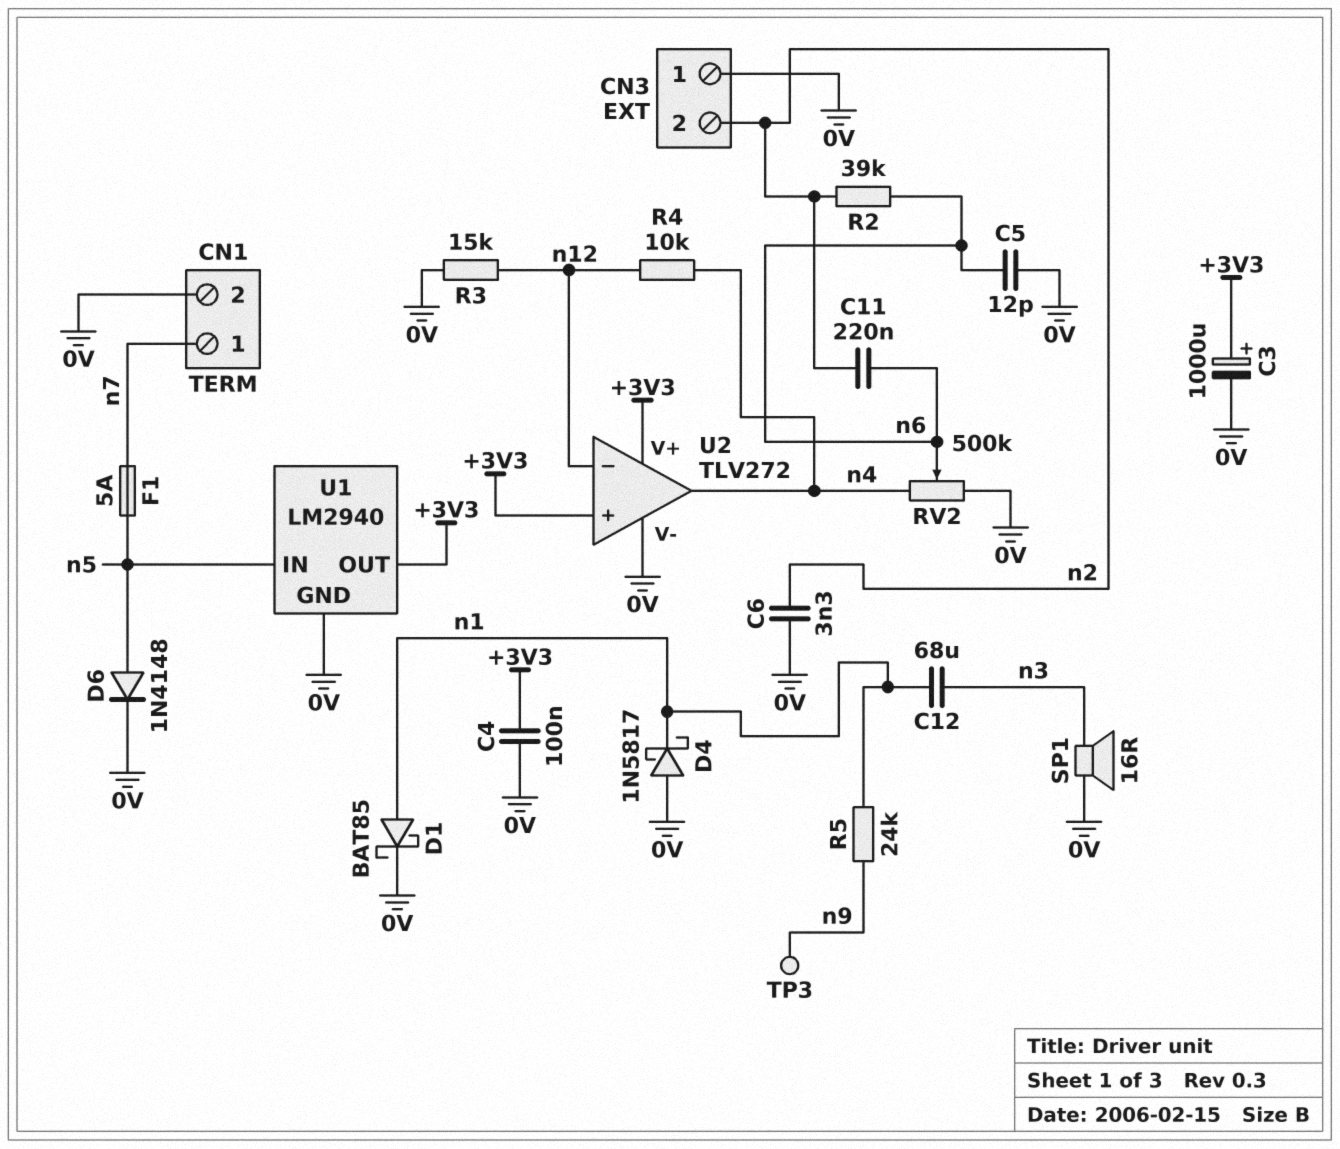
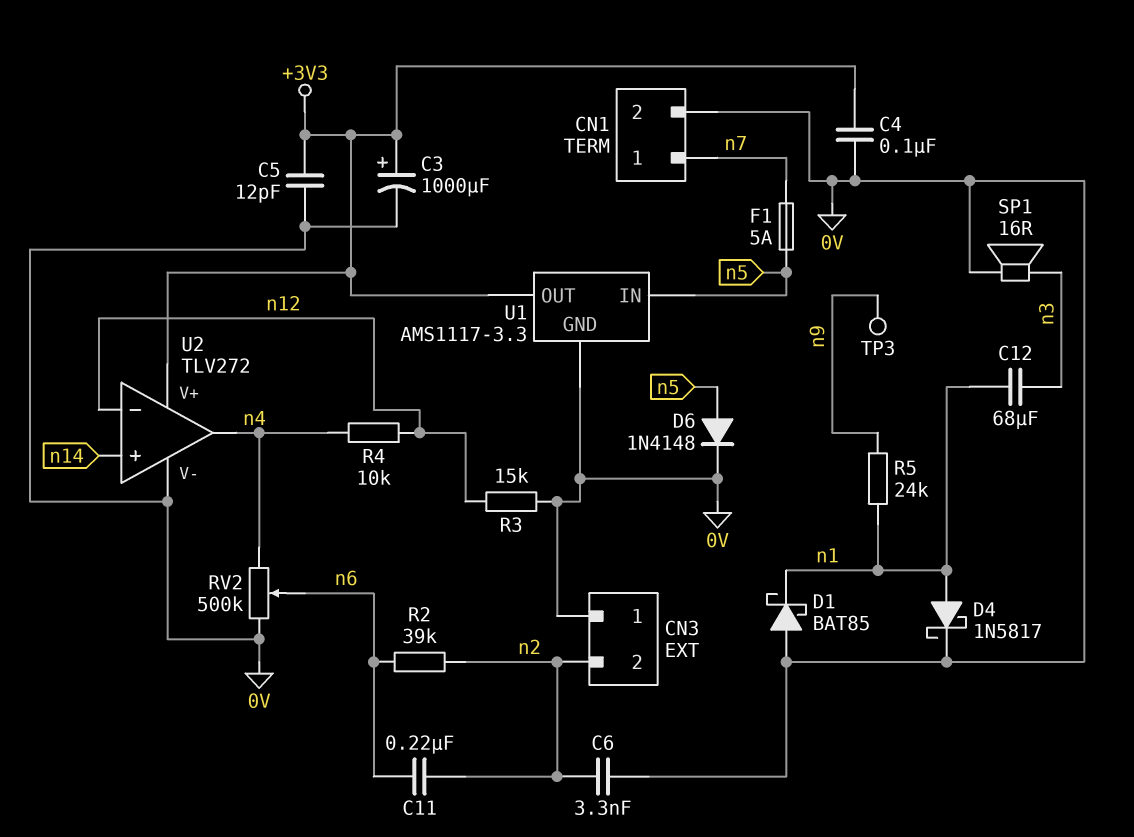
C5: 12pF (0V, n6) -> 12pF (+3V3, 0V)
D1: schottky BAT85 (A n1, K 0V) -> schottky BAT85 (A 0V, K n1)
D4: schottky 1N5817 (A 0V, K n1) -> schottky 1N5817 (A n1, K 0V)
U1: LM2940 -> AMS1117-3.3
U2 pin in+: +3V3 -> n14

